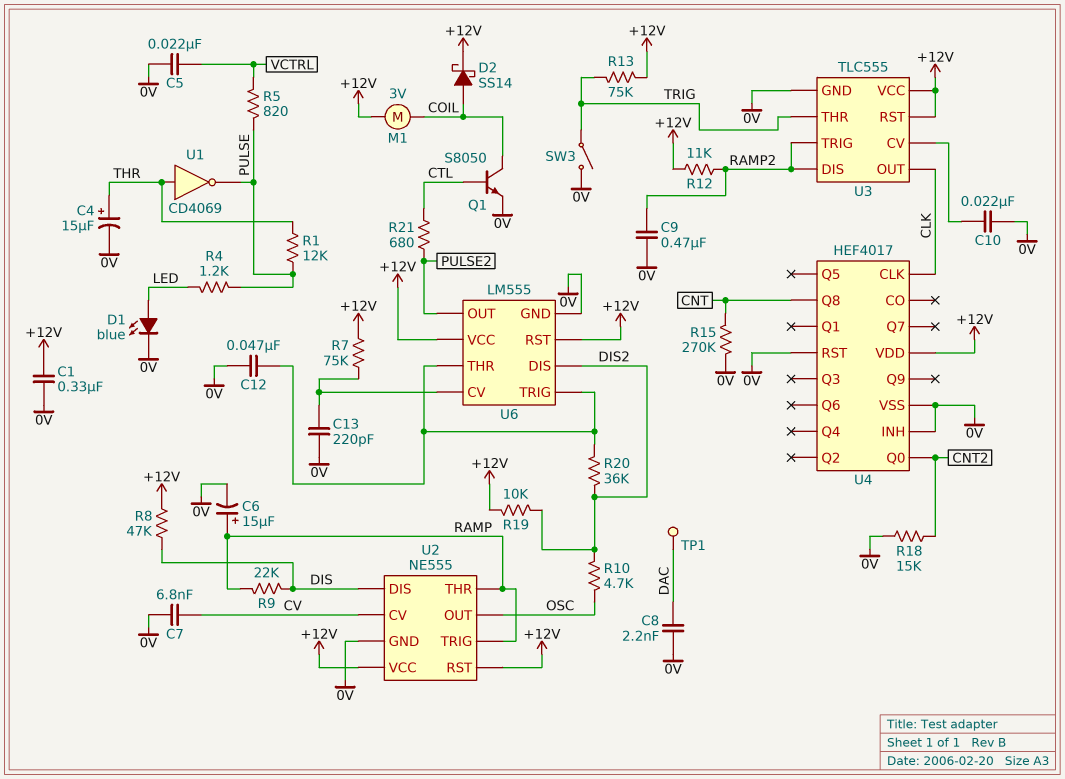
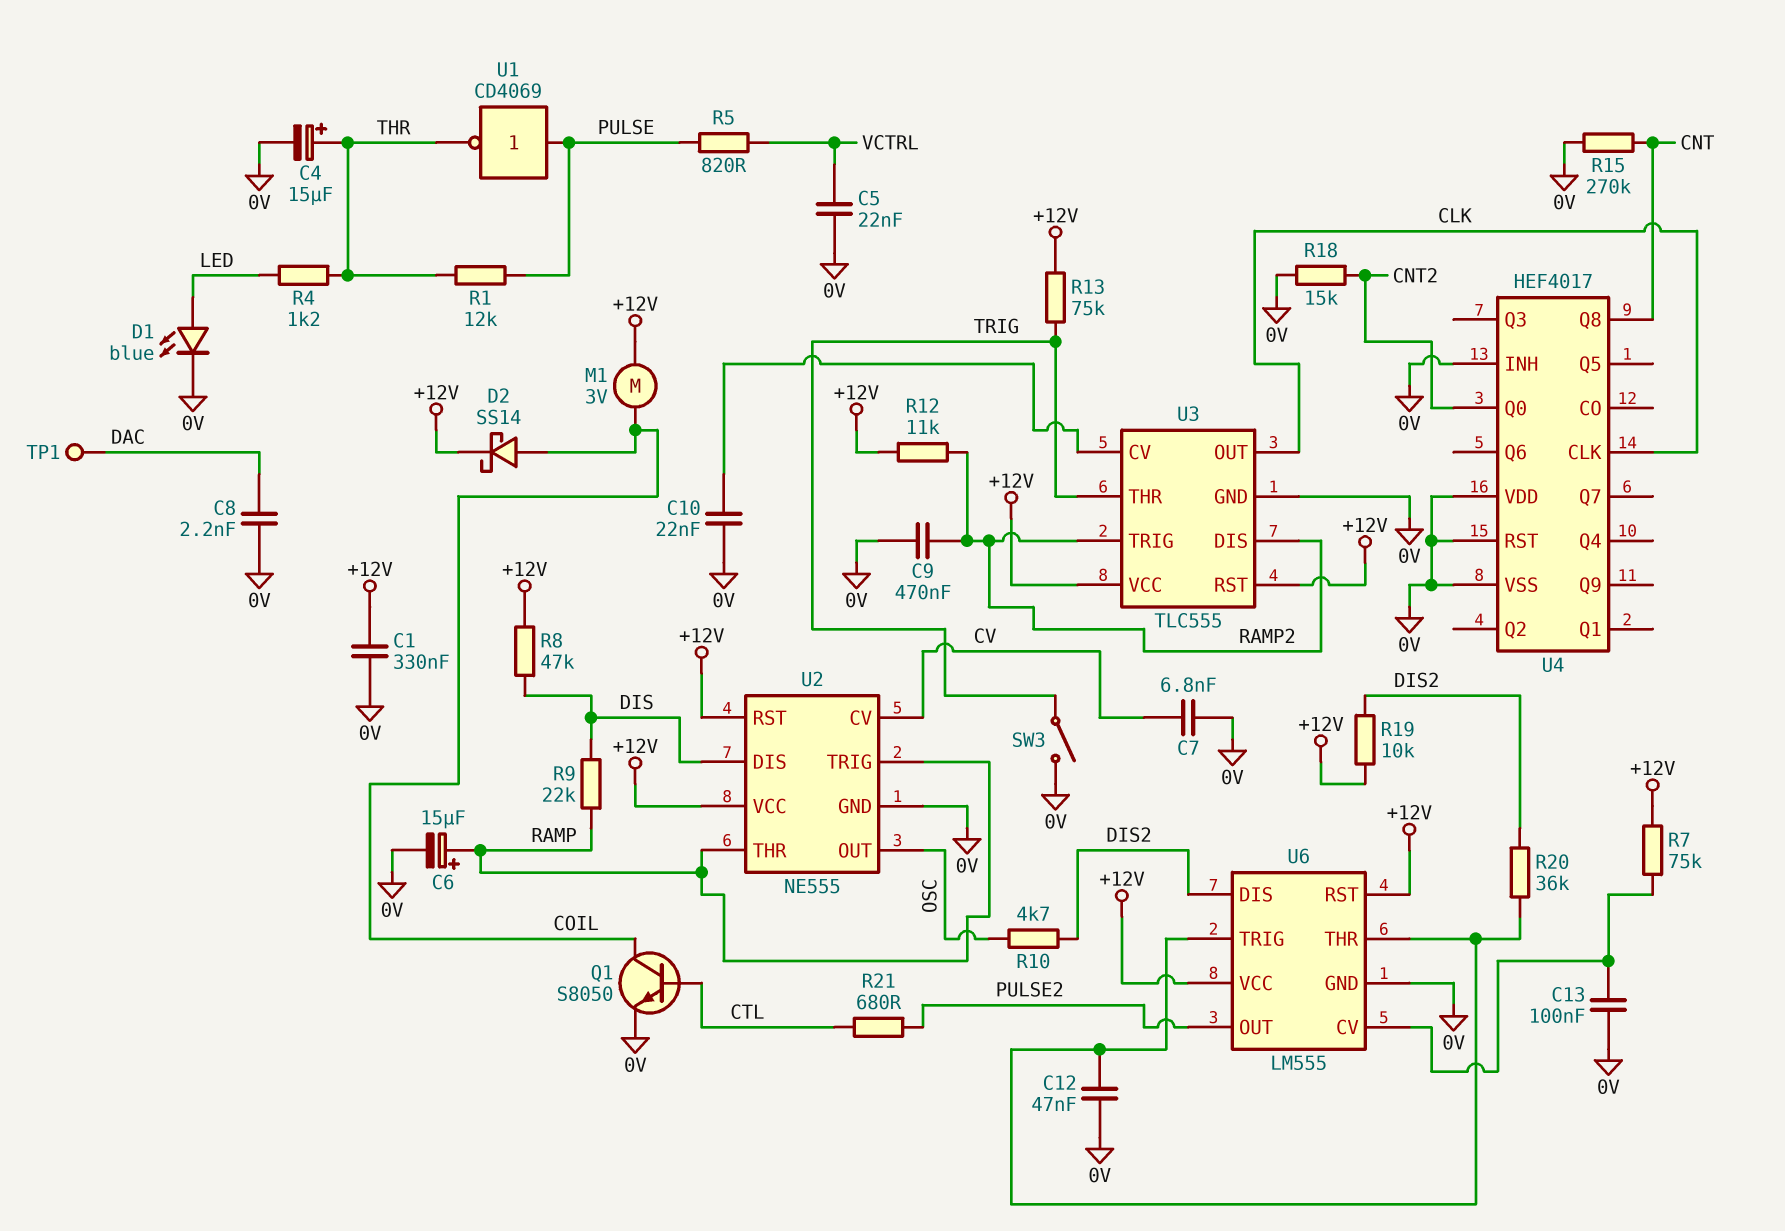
C13: 220pF (0V, U6/CV) -> 100nF (0V, U6/CV)
R4: 1.2k (LED, PULSE) -> 1.2k (LED, THR)
U1: NOT CD4069 (in THR, out PULSE) -> NOT CD4069 (in PULSE, out THR)
U4 pin VDD: +12V -> 0V

